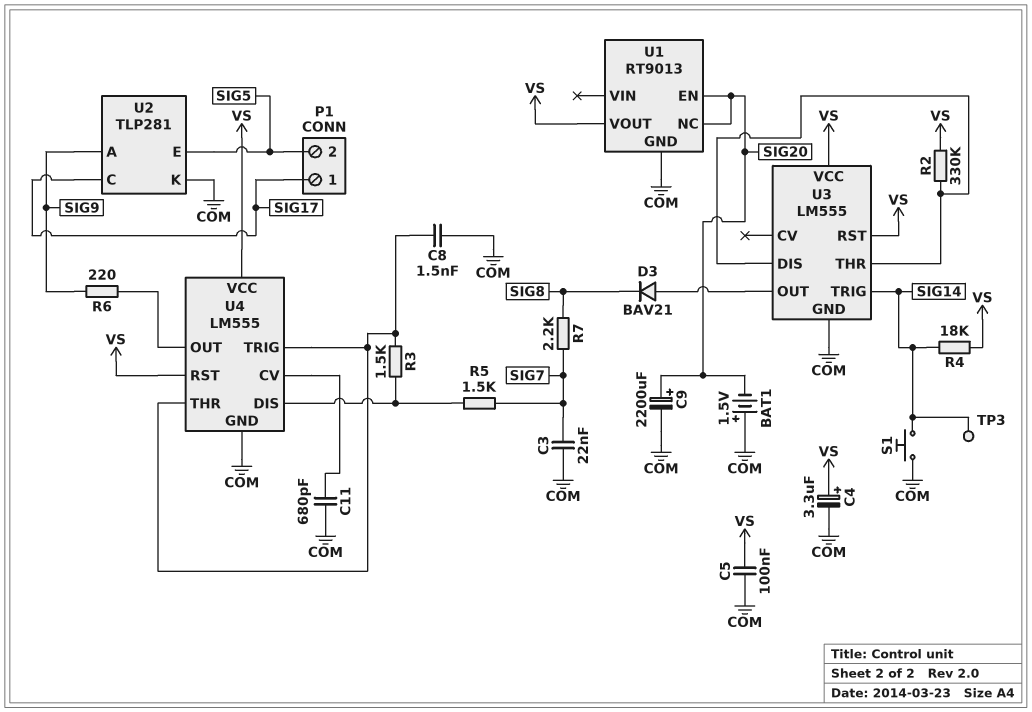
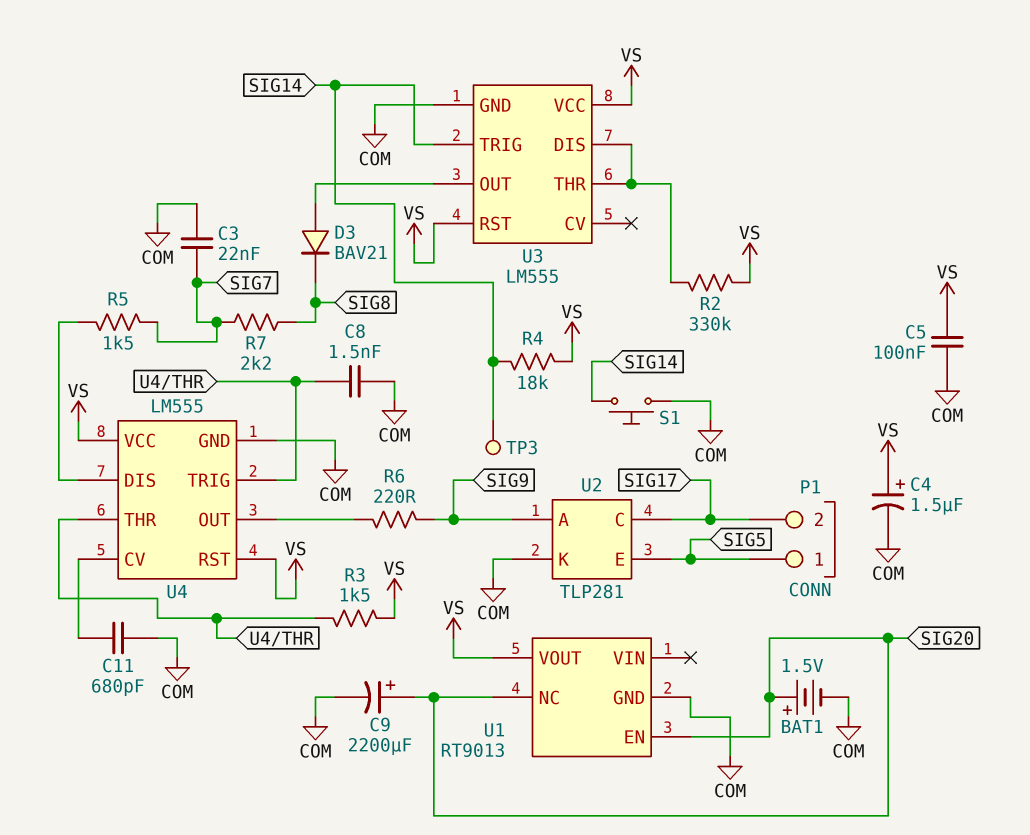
BAT1: 1.5V (plus COM, minus SIG20) -> 1.5V (plus SIG20, minus COM)
C4: 3.3uF (plus VS, minus COM) -> 1.5uF (plus VS, minus COM)
P1 pin 1: SIG17 -> SIG5
P1 pin 2: SIG5 -> SIG17
R3: 1.5k (U4/DIS, U4/THR) -> 1.5k (U4/THR, VS)

